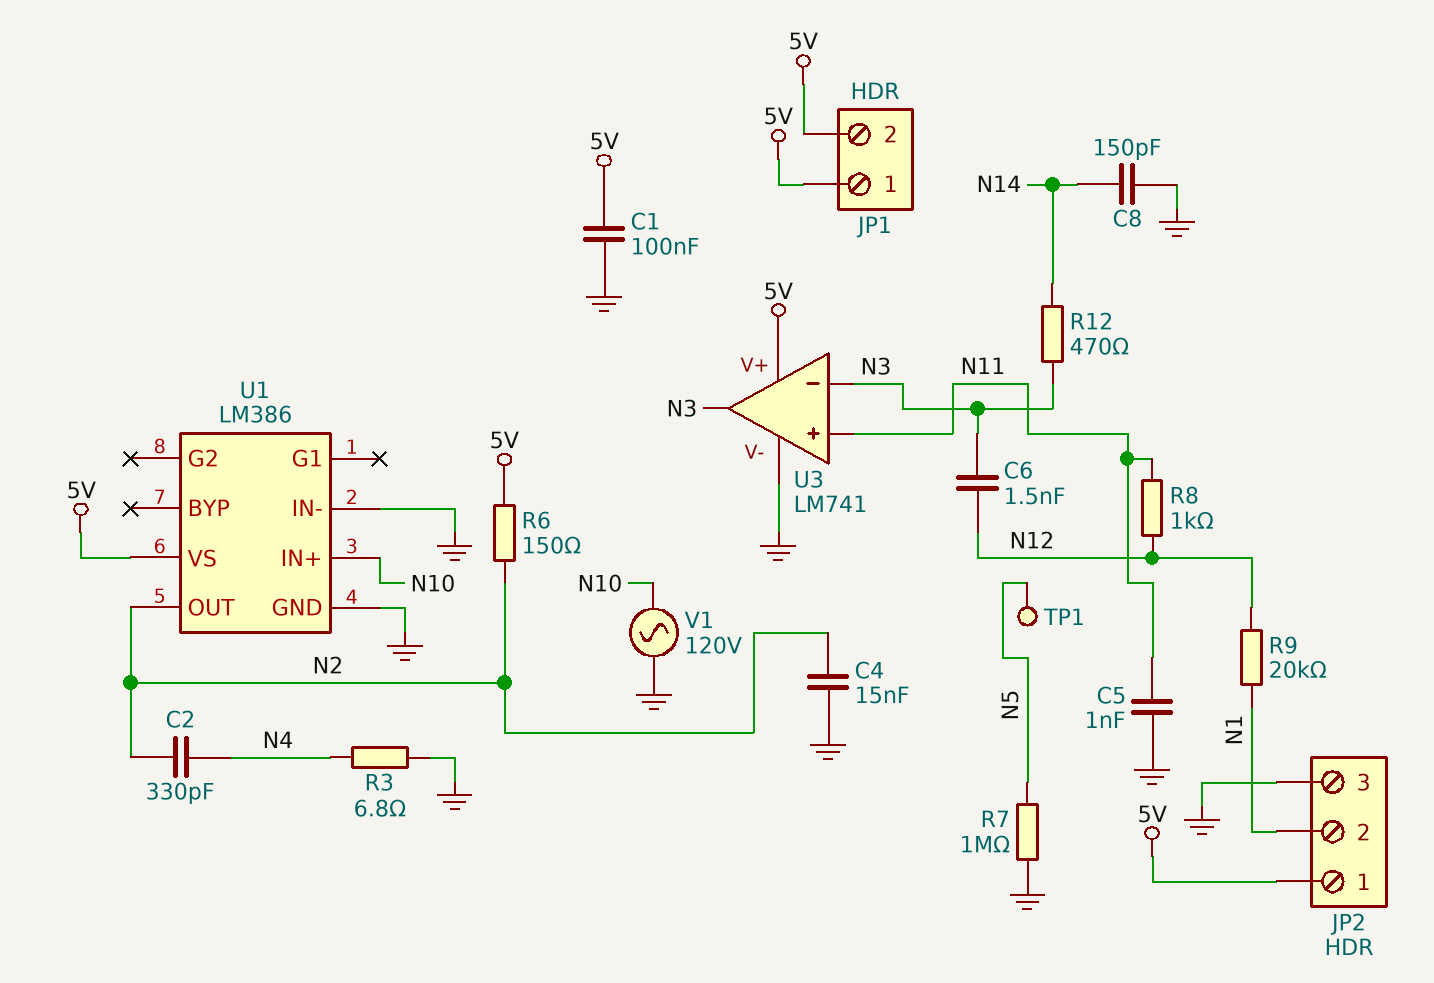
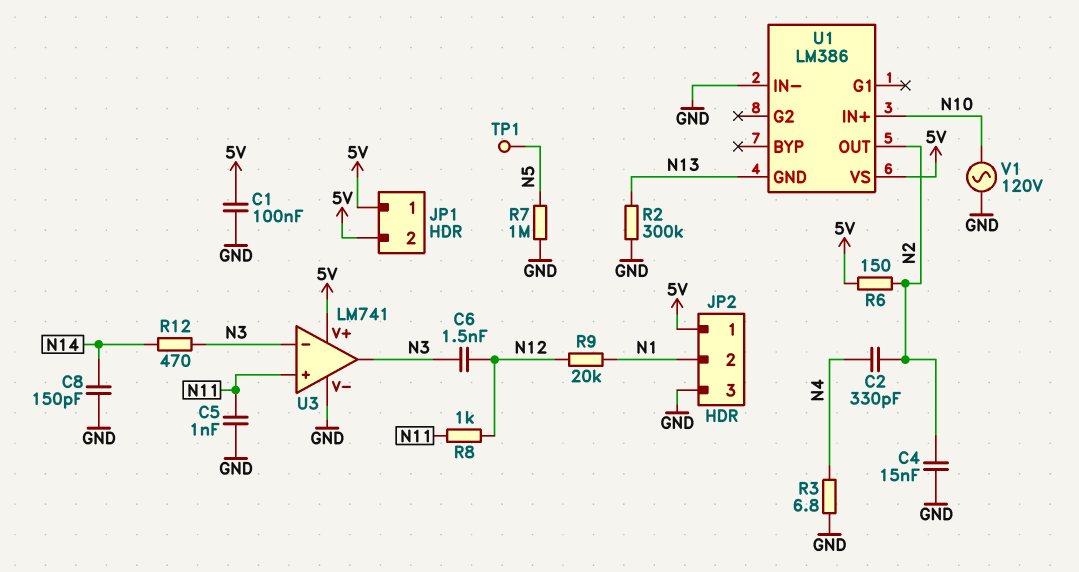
R2: none -> 300k (GND, N13)
U1 pin GND: GND -> N13

